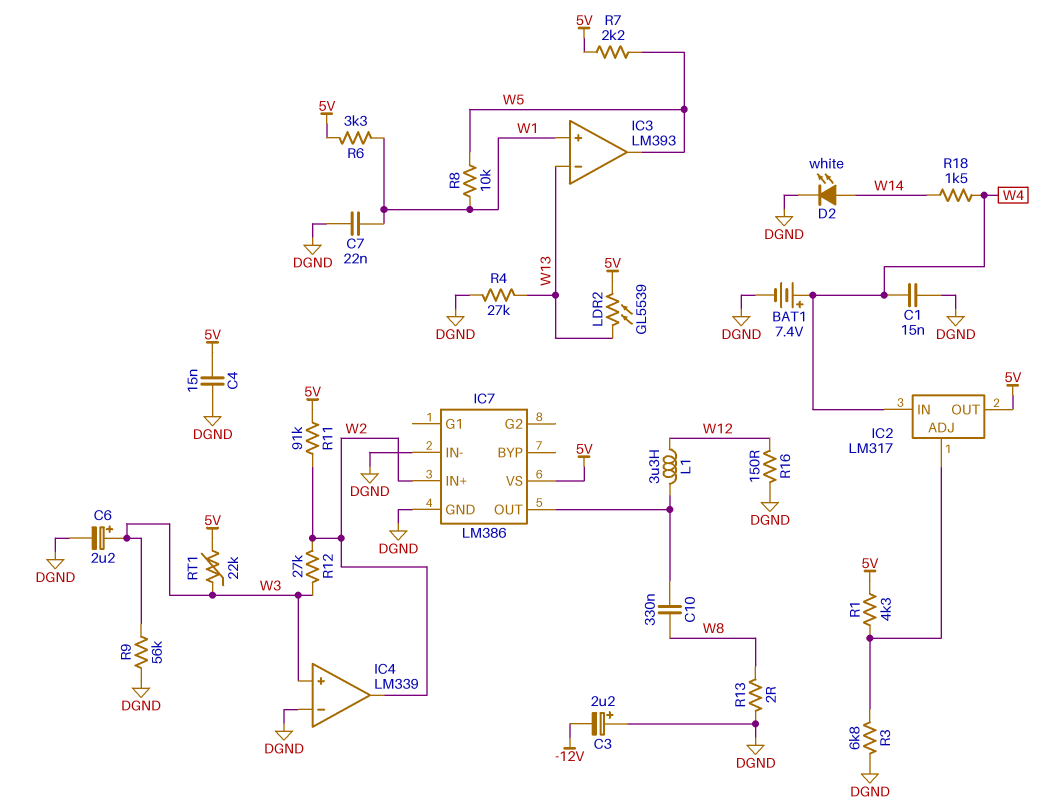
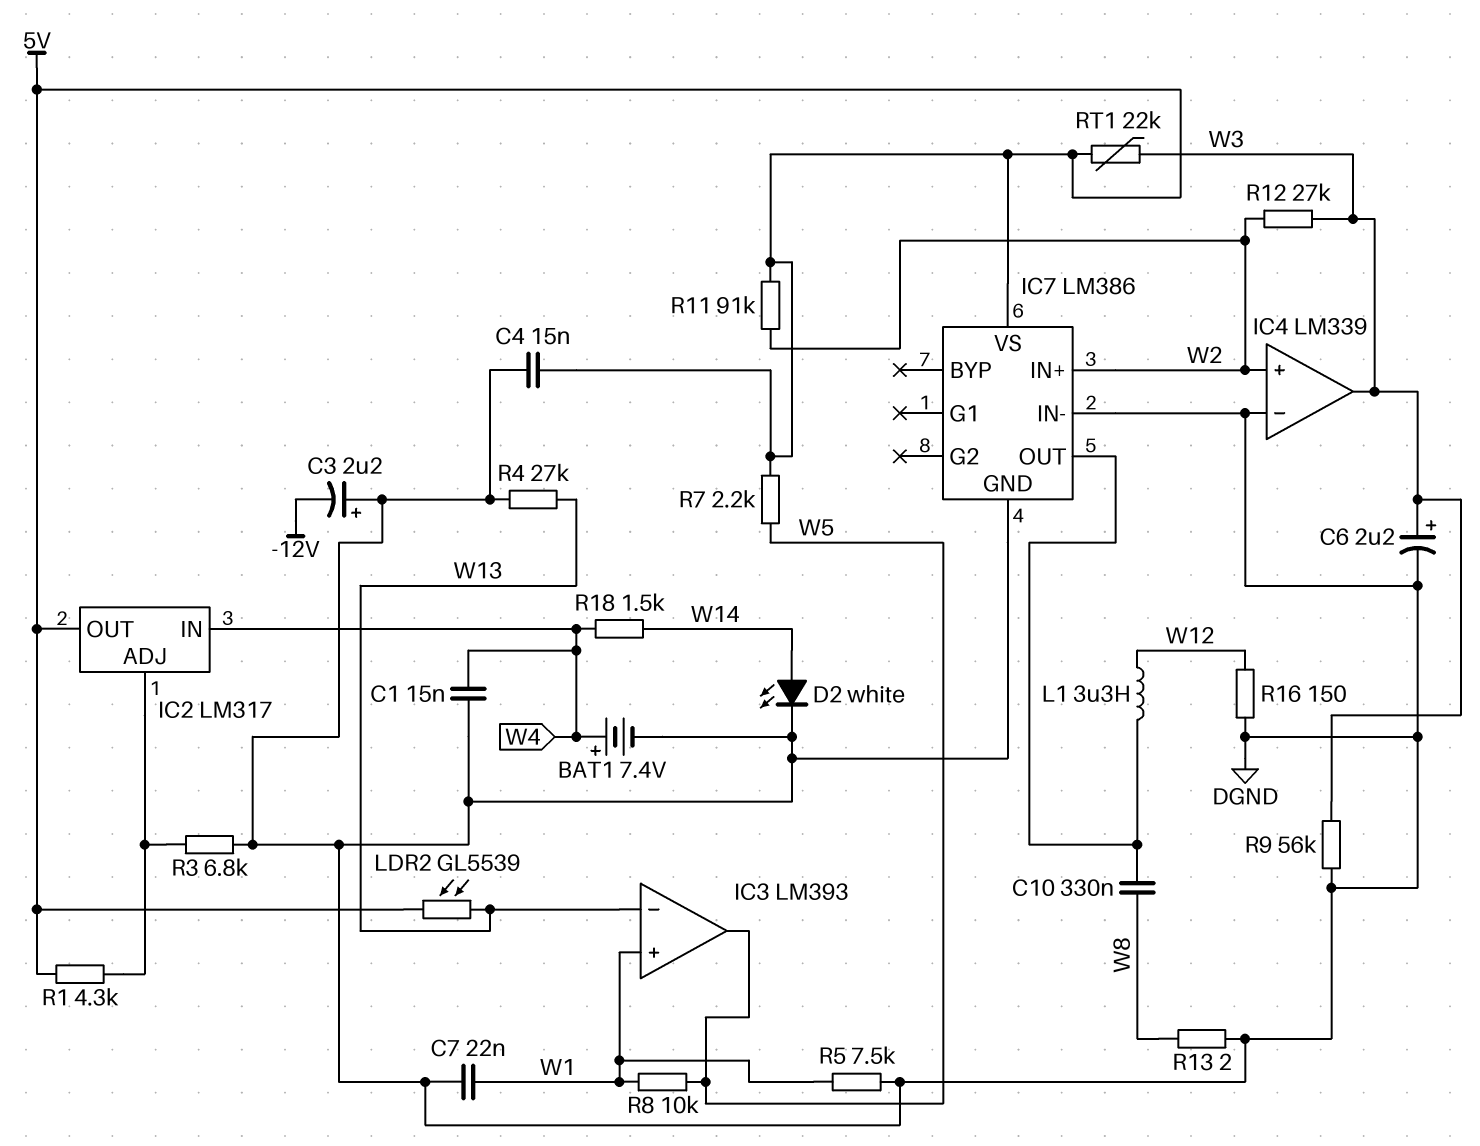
IC4 pin in+: W3 -> W2
IC4 pin out: W2 -> W3
R5: none -> 7.5k (DGND, W1)
R6: 3.3k (5V, W1) -> none

